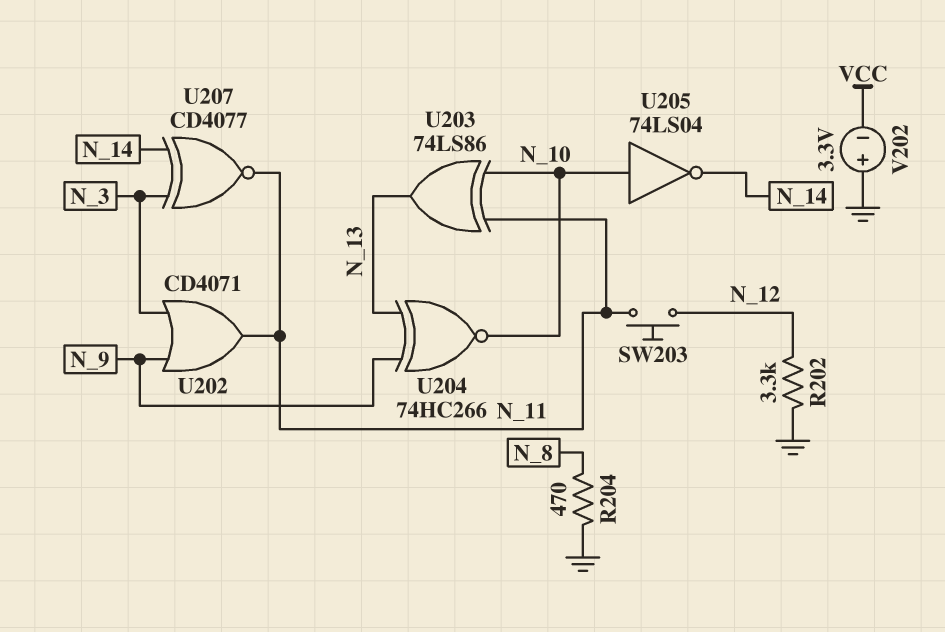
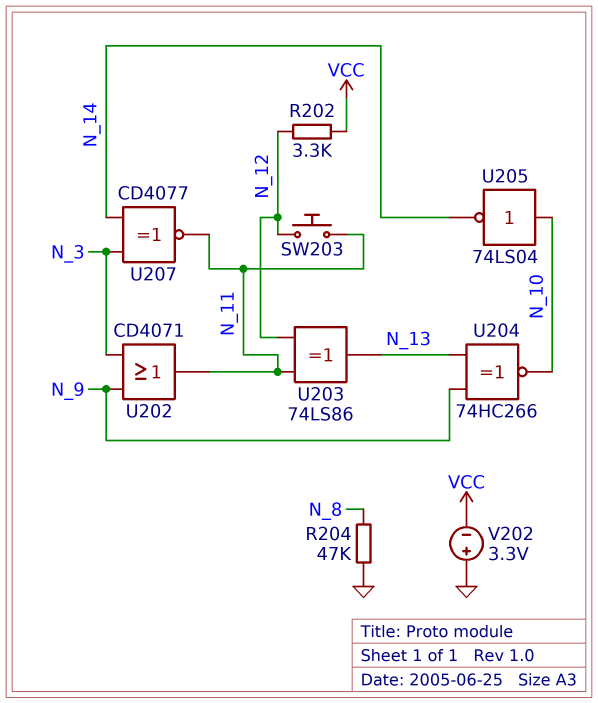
R202: 3.3k (GND, N_12) -> 3.3k (N_12, VCC)
R204: 470 (GND, N_8) -> 47k (GND, N_8)
U203: XOR 74LS86 (in N_10, in N_11, out N_13) -> XOR 74LS86 (in N_11, in N_12, out N_13)

